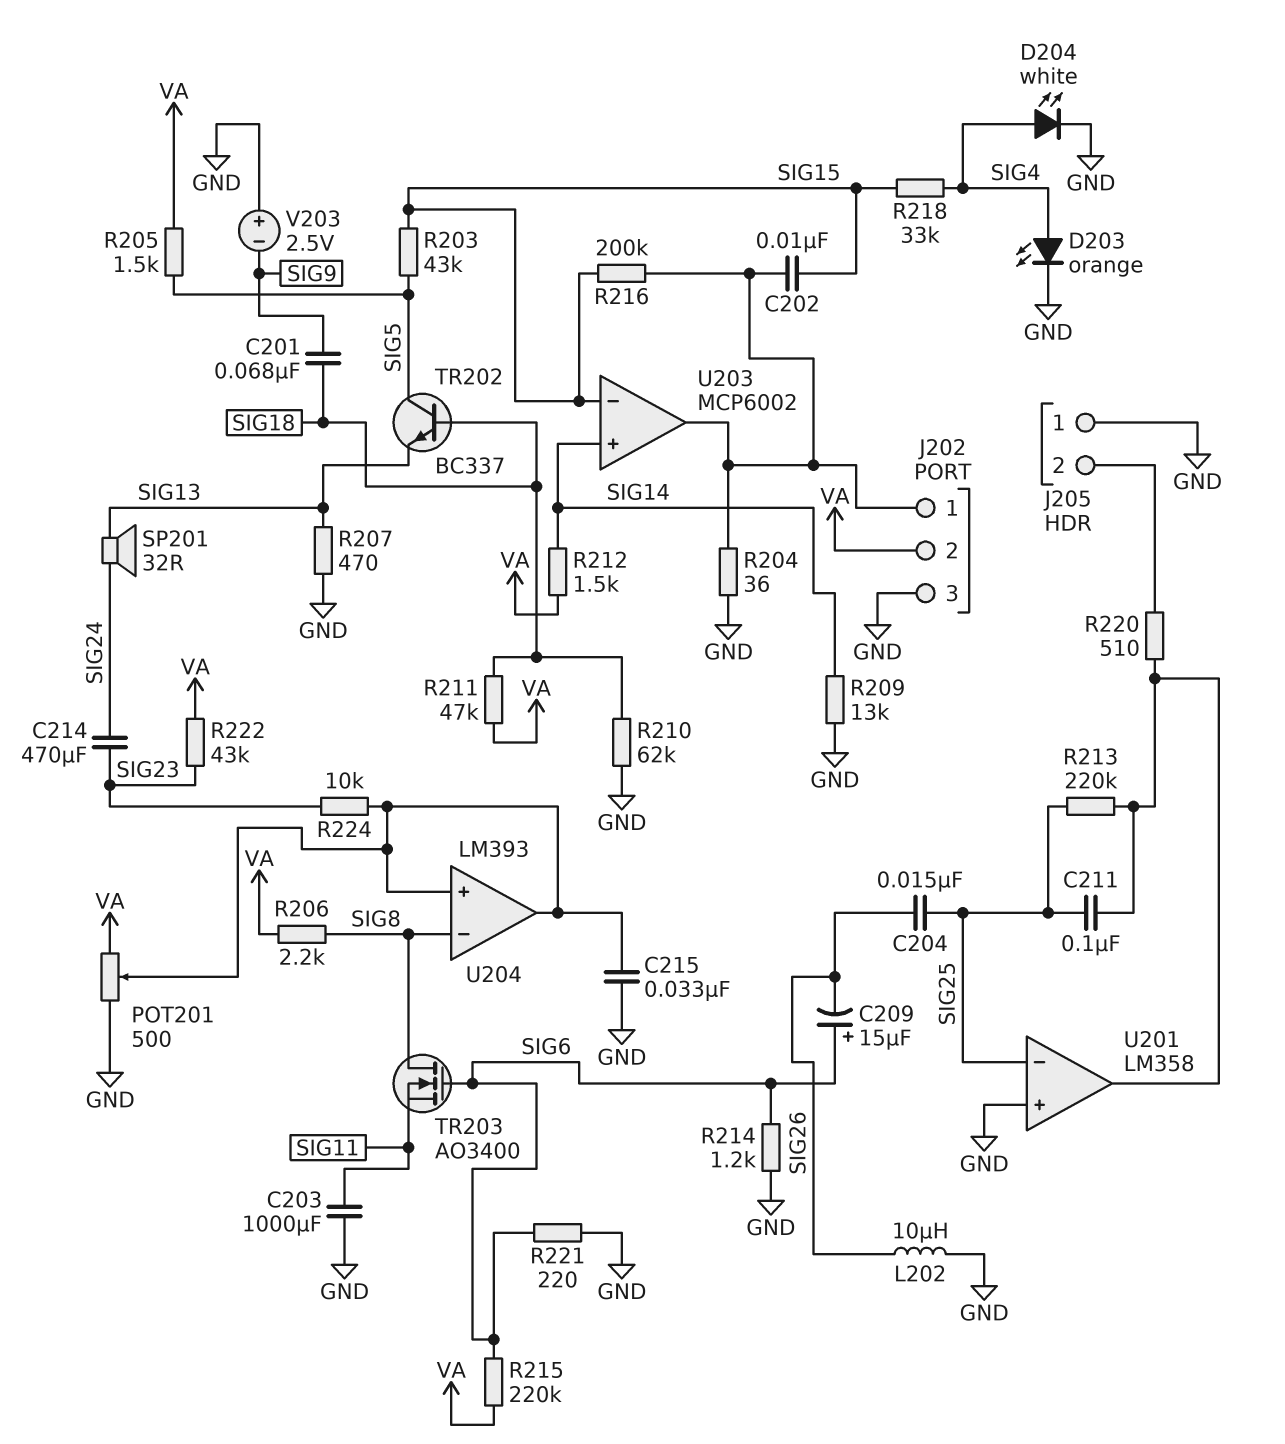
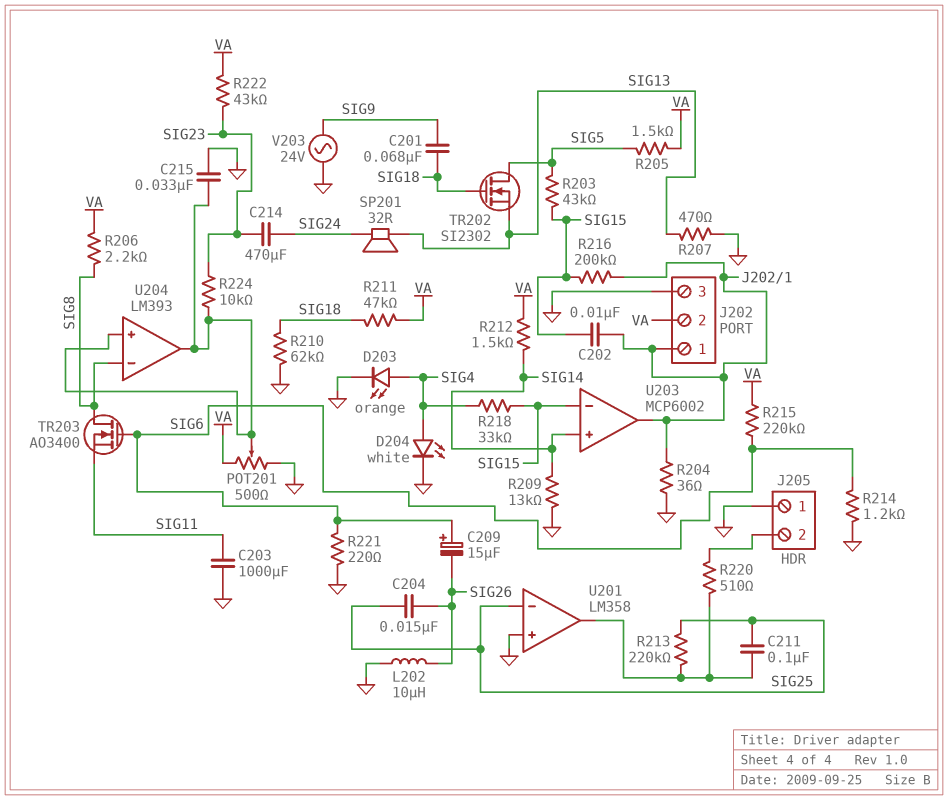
TR202: NPN BC337 (B SIG18, C SIG5, E SIG13) -> NMOS SI2302 (G SIG18, D SIG5, S SIG13)
V203: 2.5V (plus GND, minus SIG9) -> AC 24V (GND, SIG9)

